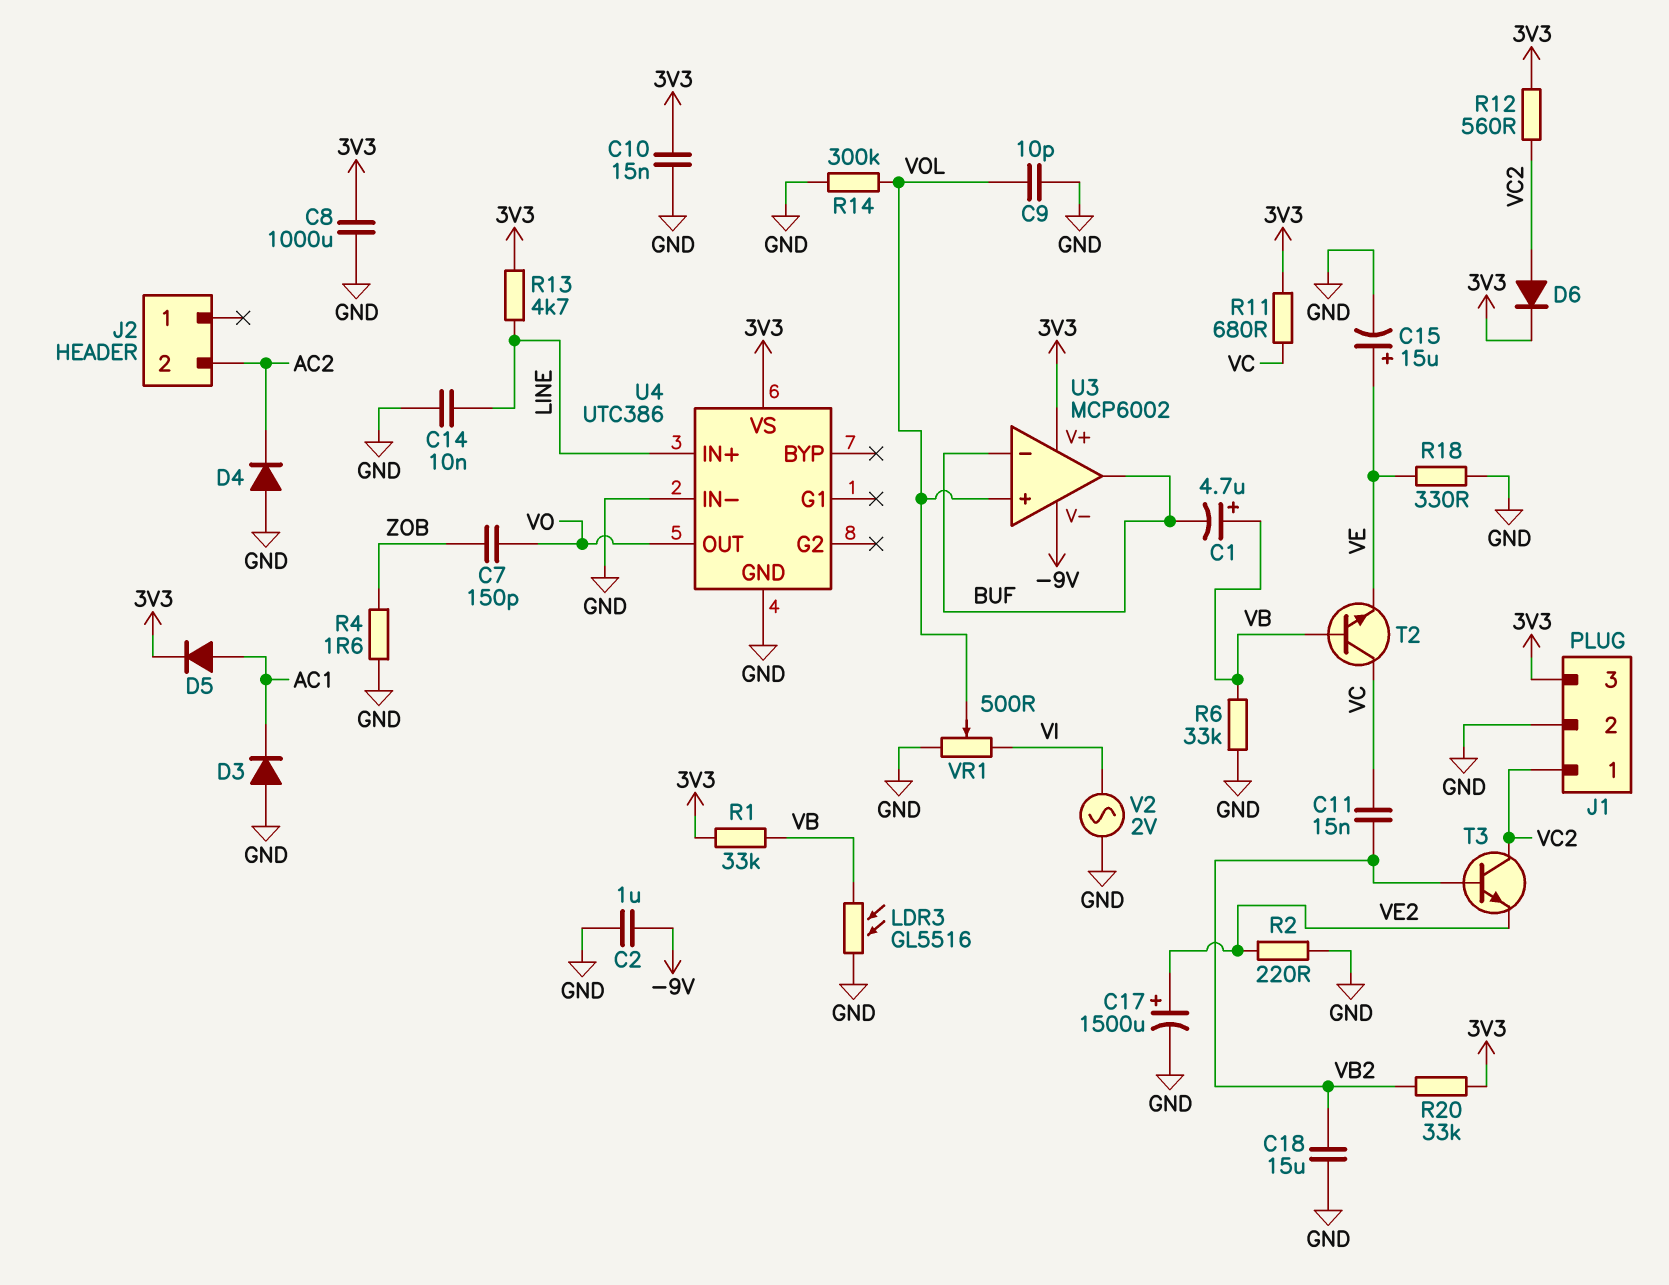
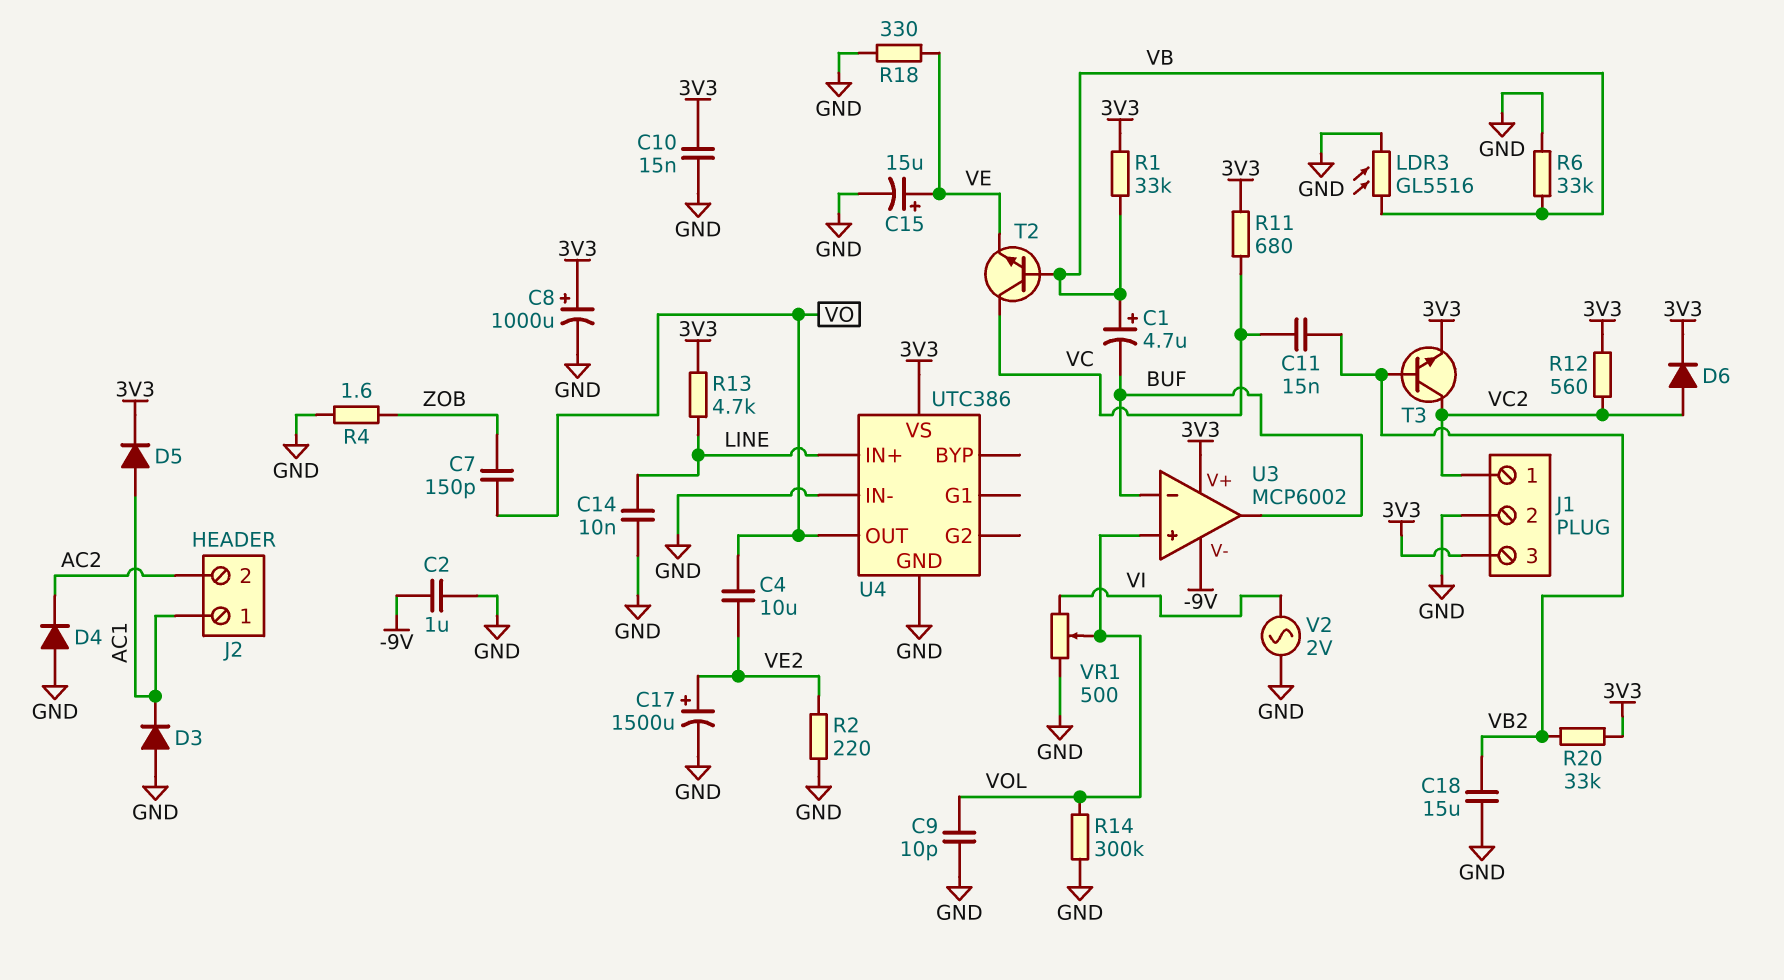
C4: none -> 10uF (VE2, VO)
C8: 1000uF (3V3, GND) -> 1000uF (plus 3V3, minus GND)
J2 pin 1: none -> AC1
T3: NPN (B VB2, C VC2, E VE2) -> NPN (B VB2, C VC2, E 3V3)

